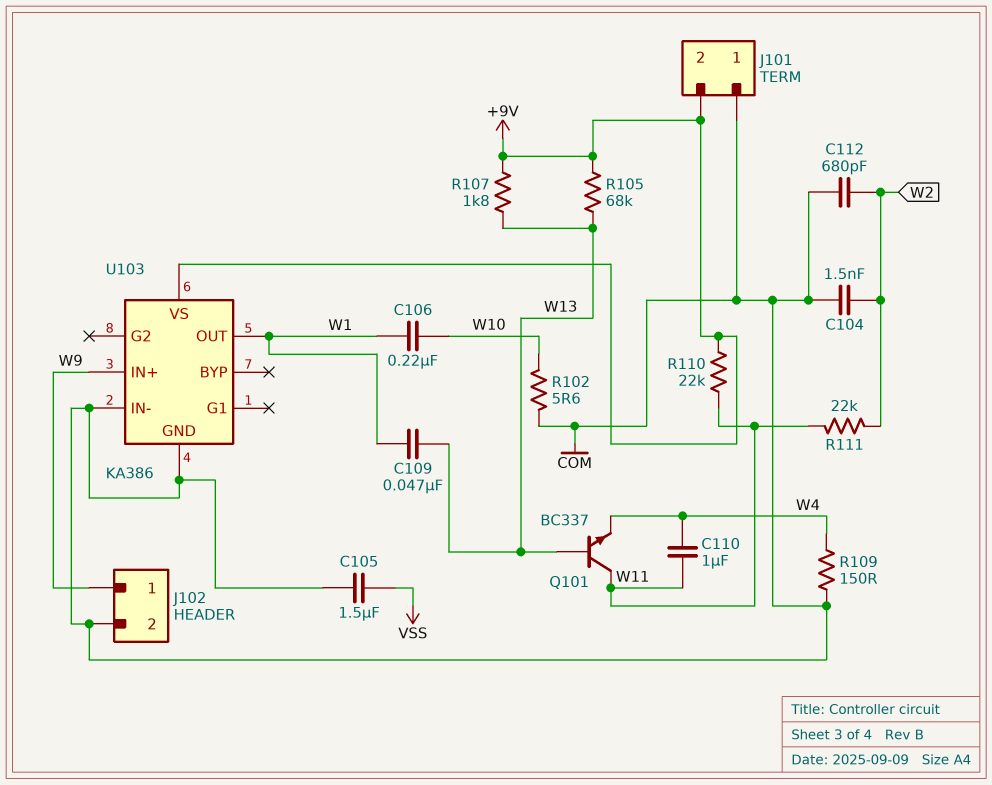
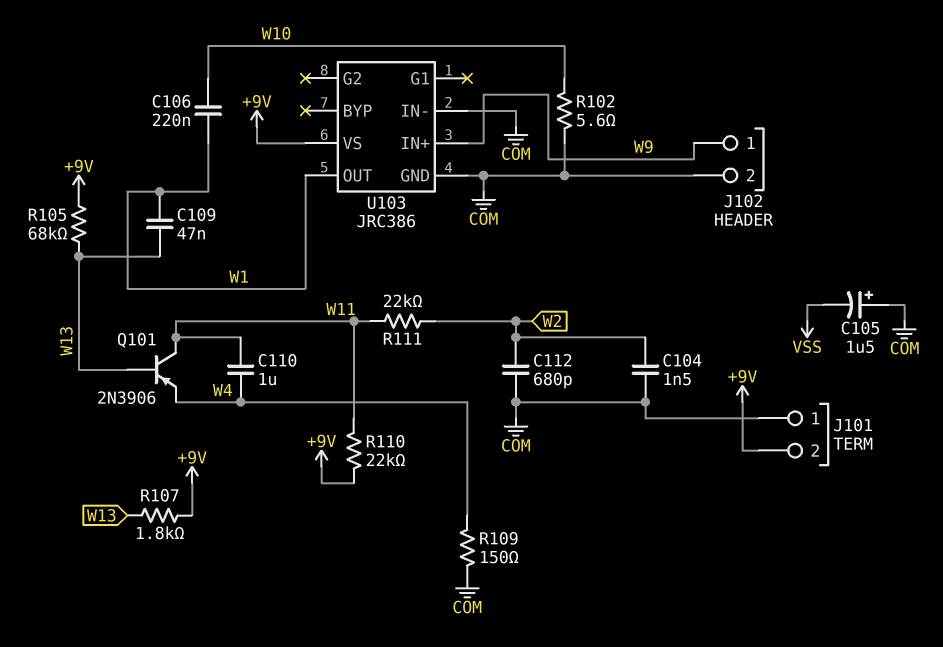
C105: 1.5uF (COM, VSS) -> 1.5uF (plus COM, minus VSS)
Q101: NPN BC337 (B W13, C W11, E W4) -> PNP 2N3906 (B W13, C W11, E W4)
U103: KA386 -> JRC386

